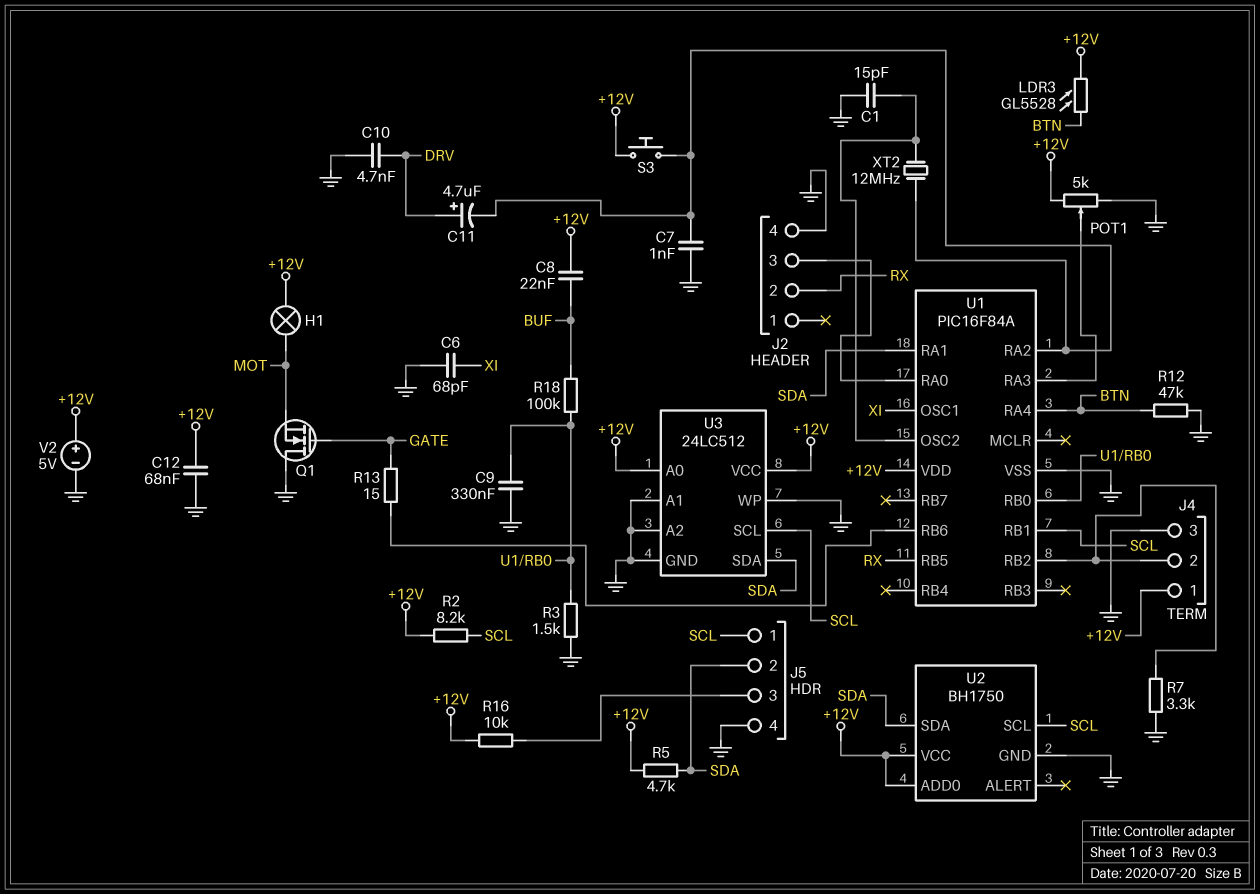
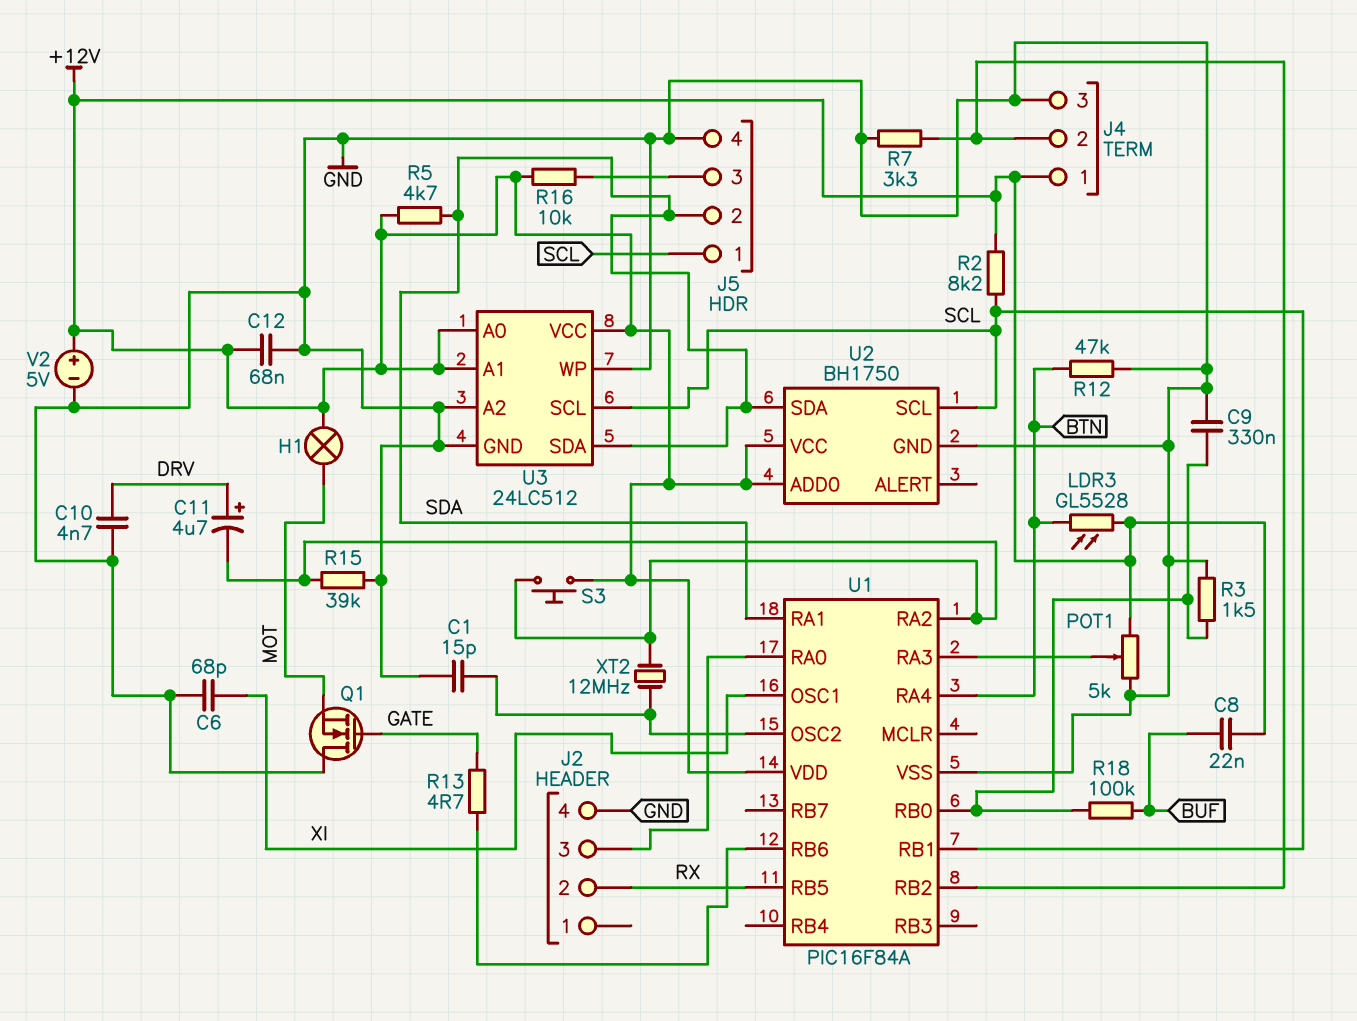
C7: 1nF (GND, U1/RA2) -> none
R13: 15 (GATE, U1/RB6) -> 4.7 (GATE, U1/RB6)
R15: none -> 39k (GND, U1/RA2)
U3 pin A1: GND -> +12V

